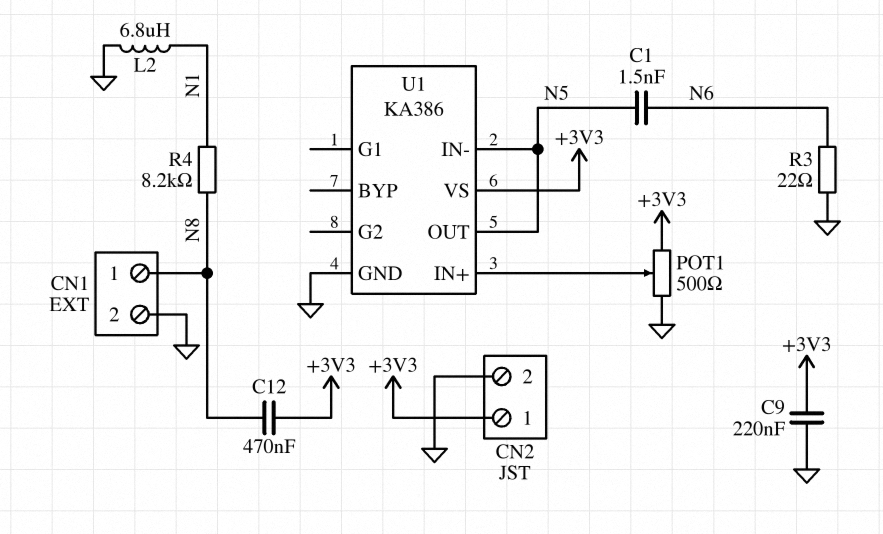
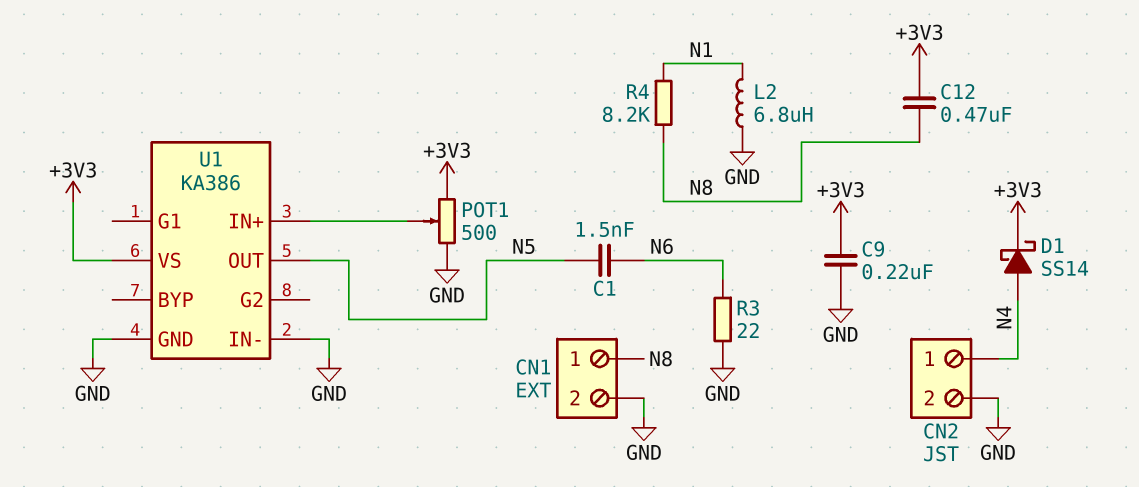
CN2 pin 1: +3V3 -> N4
D1: none -> schottky SS14 (A N4, K +3V3)
U1 pin IN-: N5 -> GND

